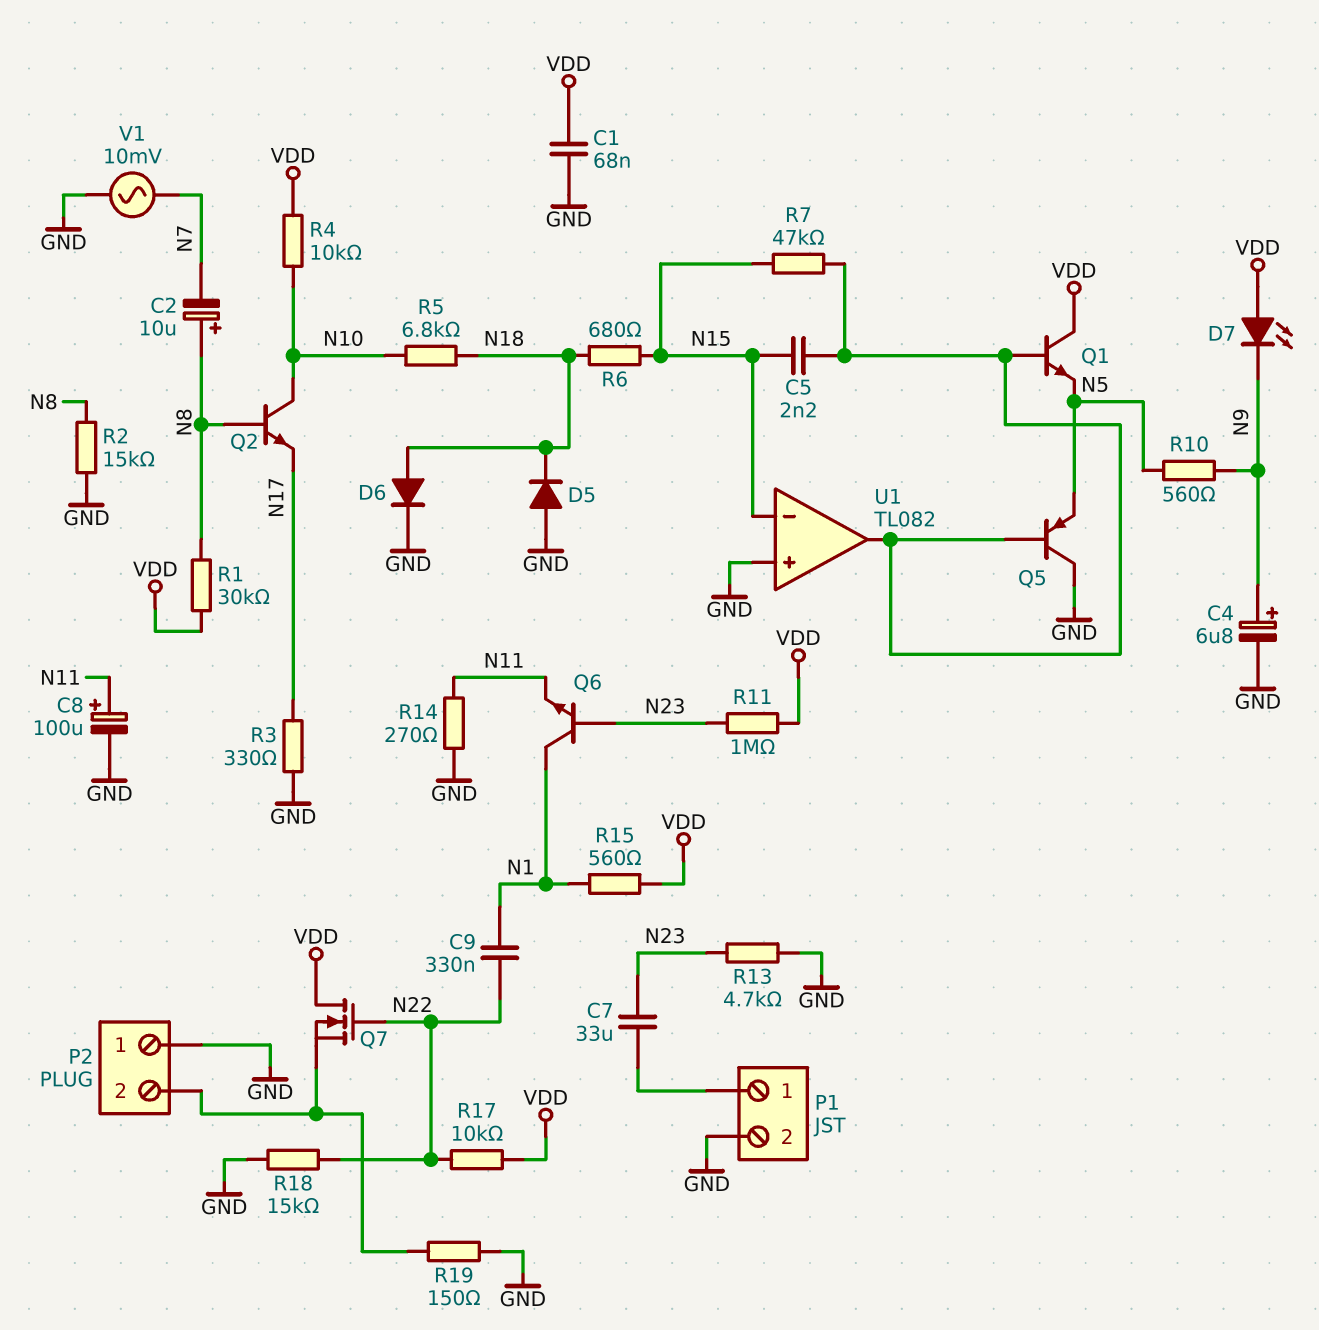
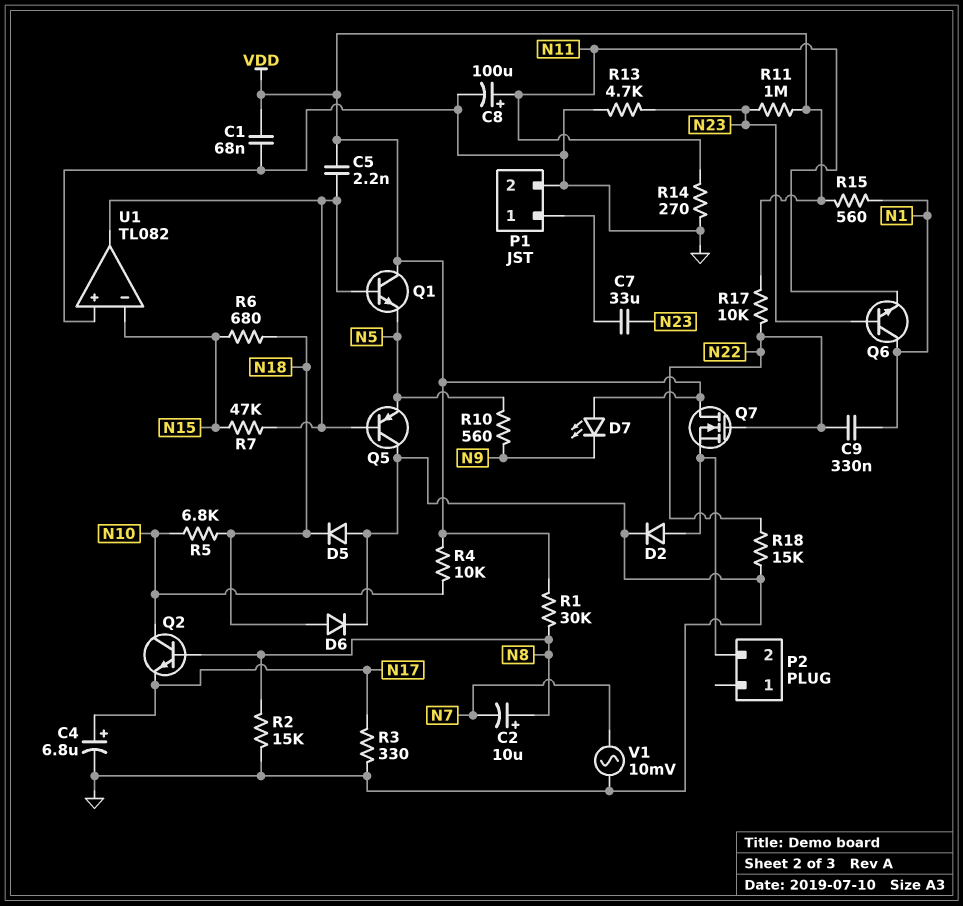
C4: 6.8uF (plus N9, minus GND) -> 6.8uF (plus N17, minus GND)
C5: 2.2nF (N15, U1/out) -> 2.2nF (U1/out, VDD)
D2: none -> diode (A P2/2, K GND)
P2 pin 1: GND -> none
R19: 150 (GND, P2/2) -> none

